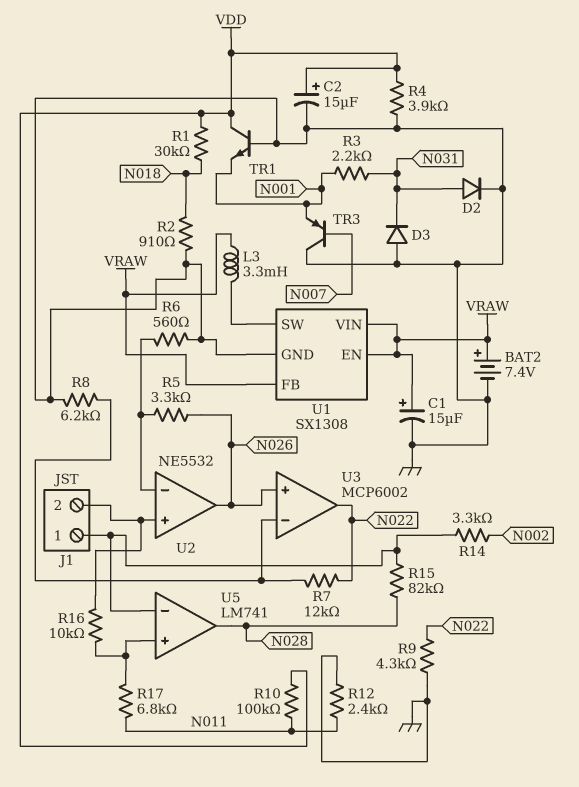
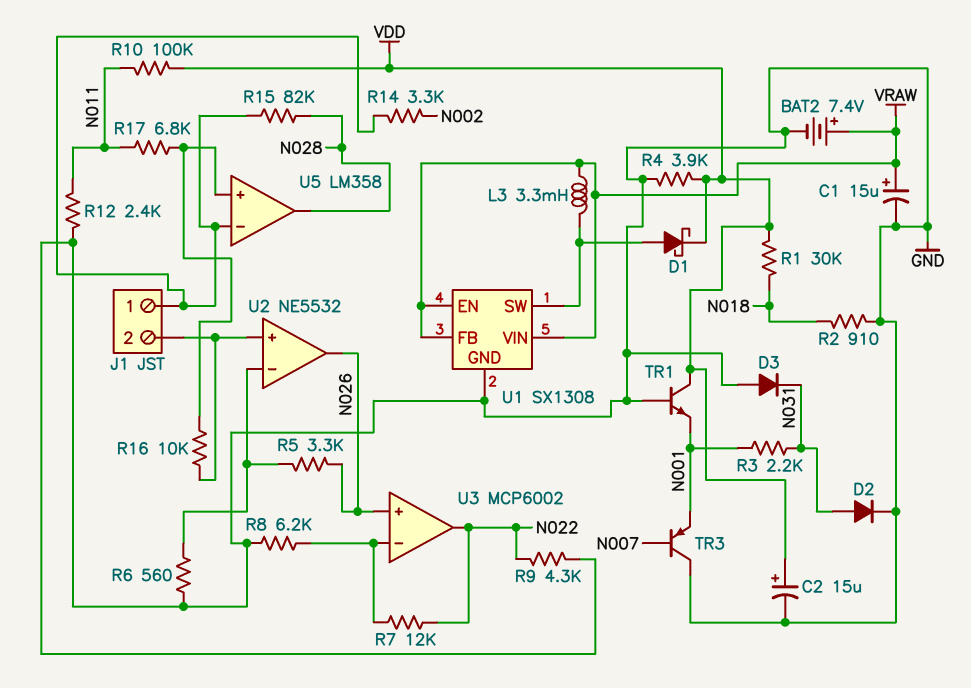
D1: none -> schottky (A U1/SW, K VDD)
U5: LM741 -> LM358

